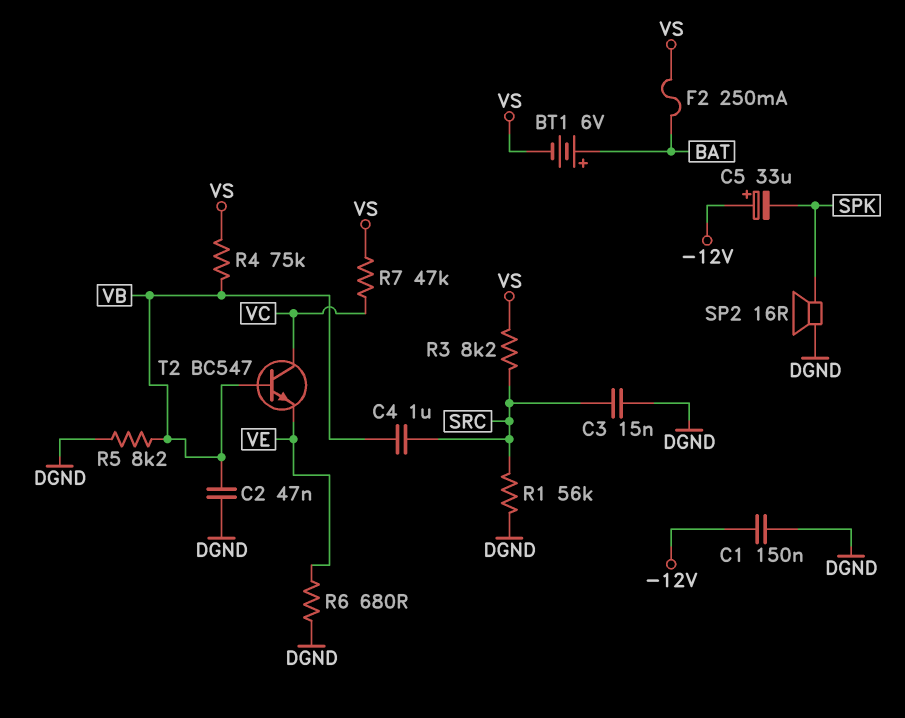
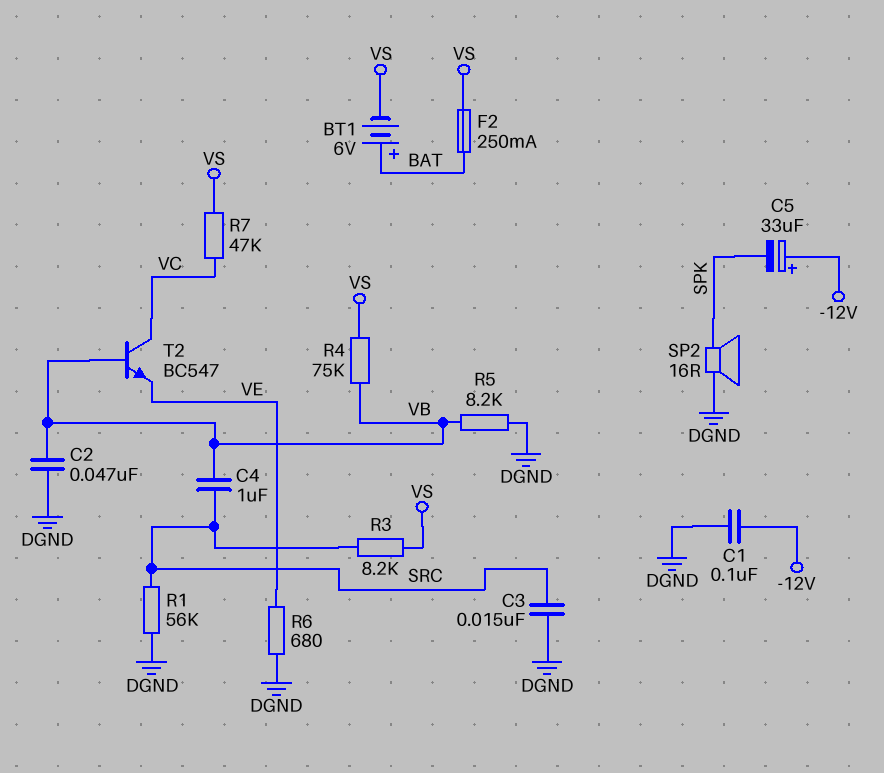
C1: 150nF (-12V, DGND) -> 100nF (-12V, DGND)

